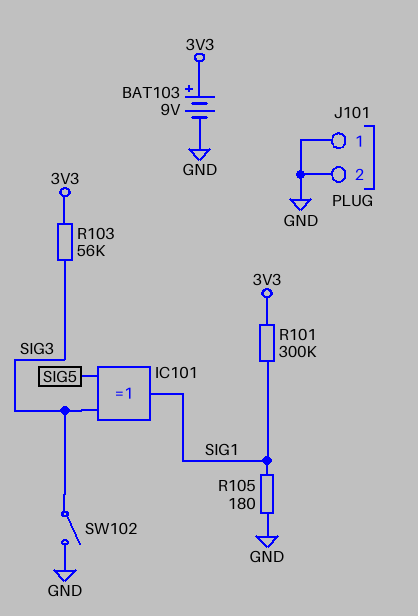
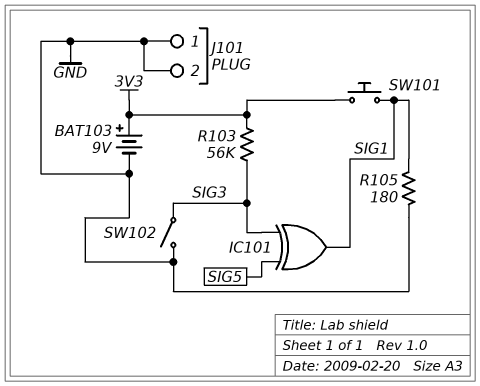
R101: 300k (3V3, SIG1) -> none
SW101: none -> button (3V3, SIG1)

